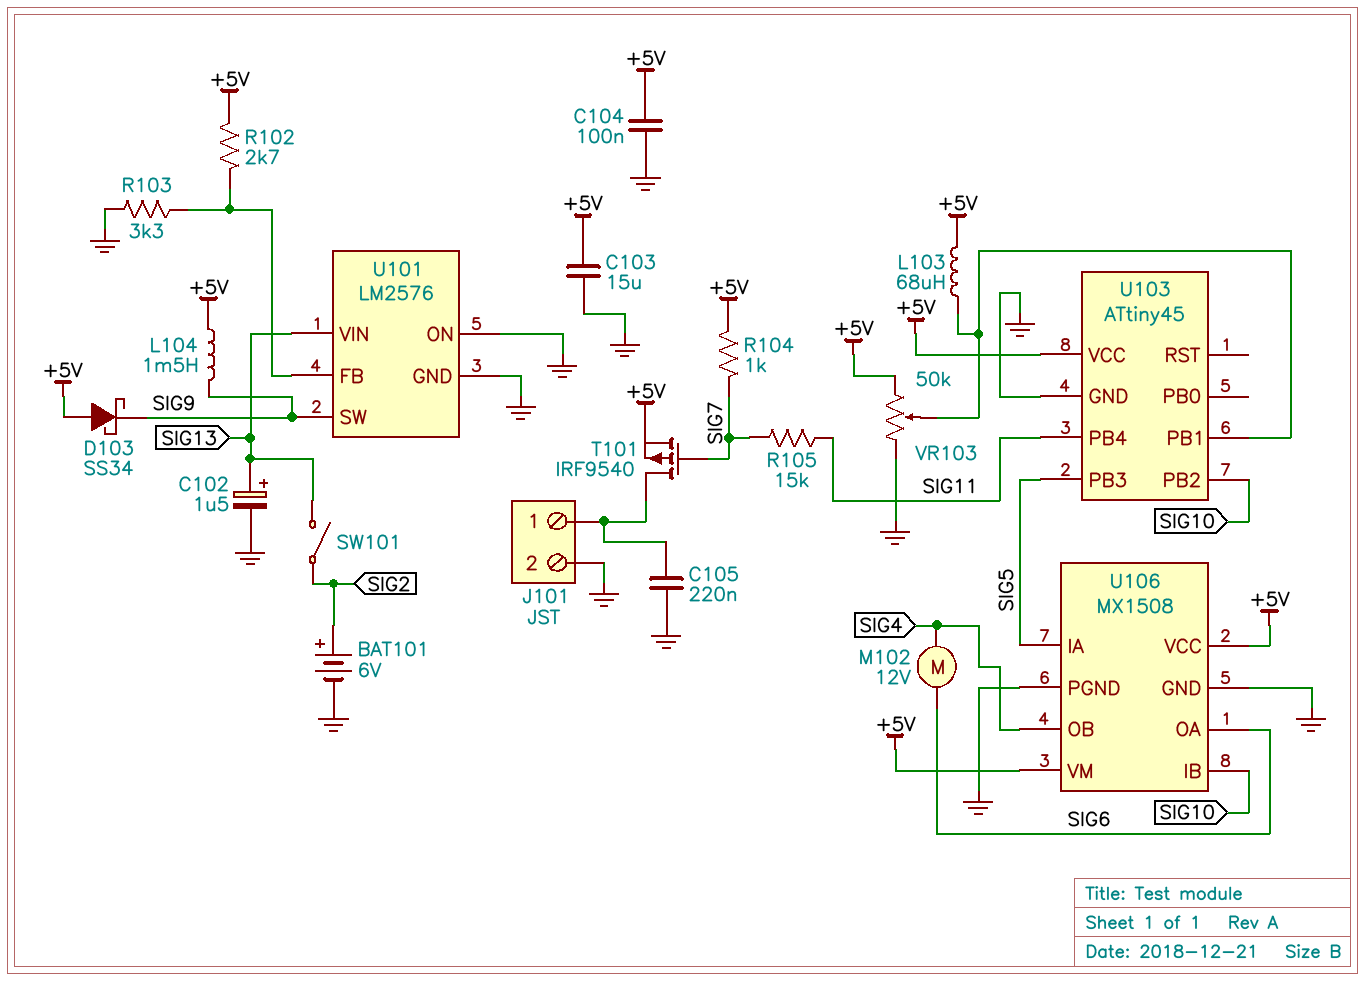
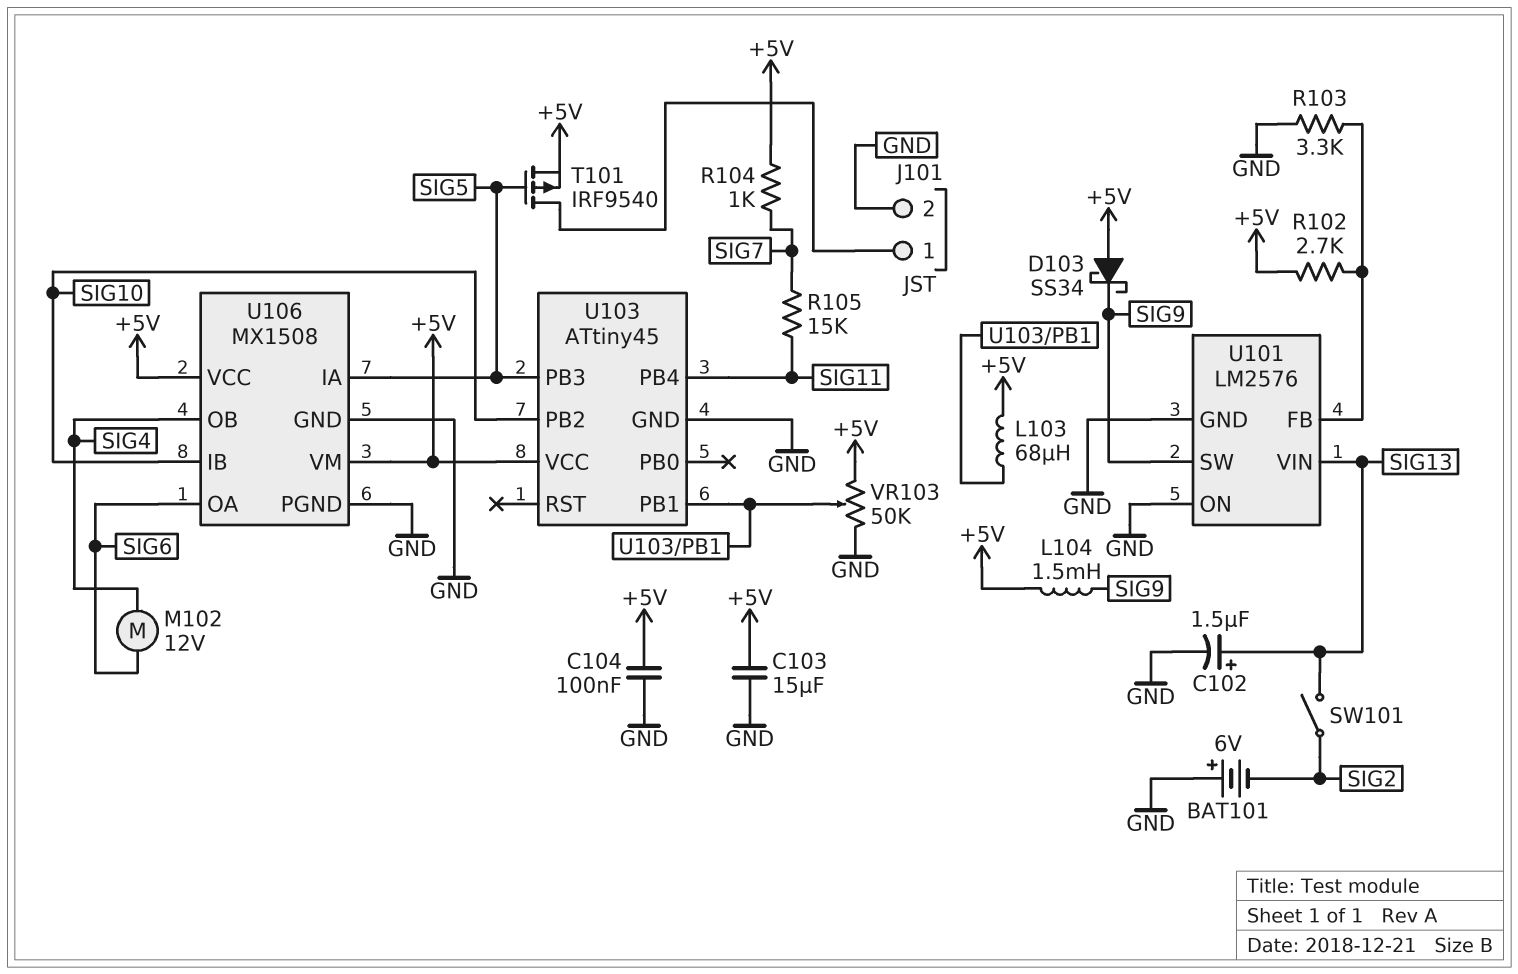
BAT101: 6V (plus SIG2, minus GND) -> 6V (plus GND, minus SIG2)
C105: 220nF (GND, J101/1) -> none
T101: PMOS IRF9540 (G SIG7, D J101/1, S +5V) -> PMOS IRF9540 (G SIG5, D J101/1, S +5V)

